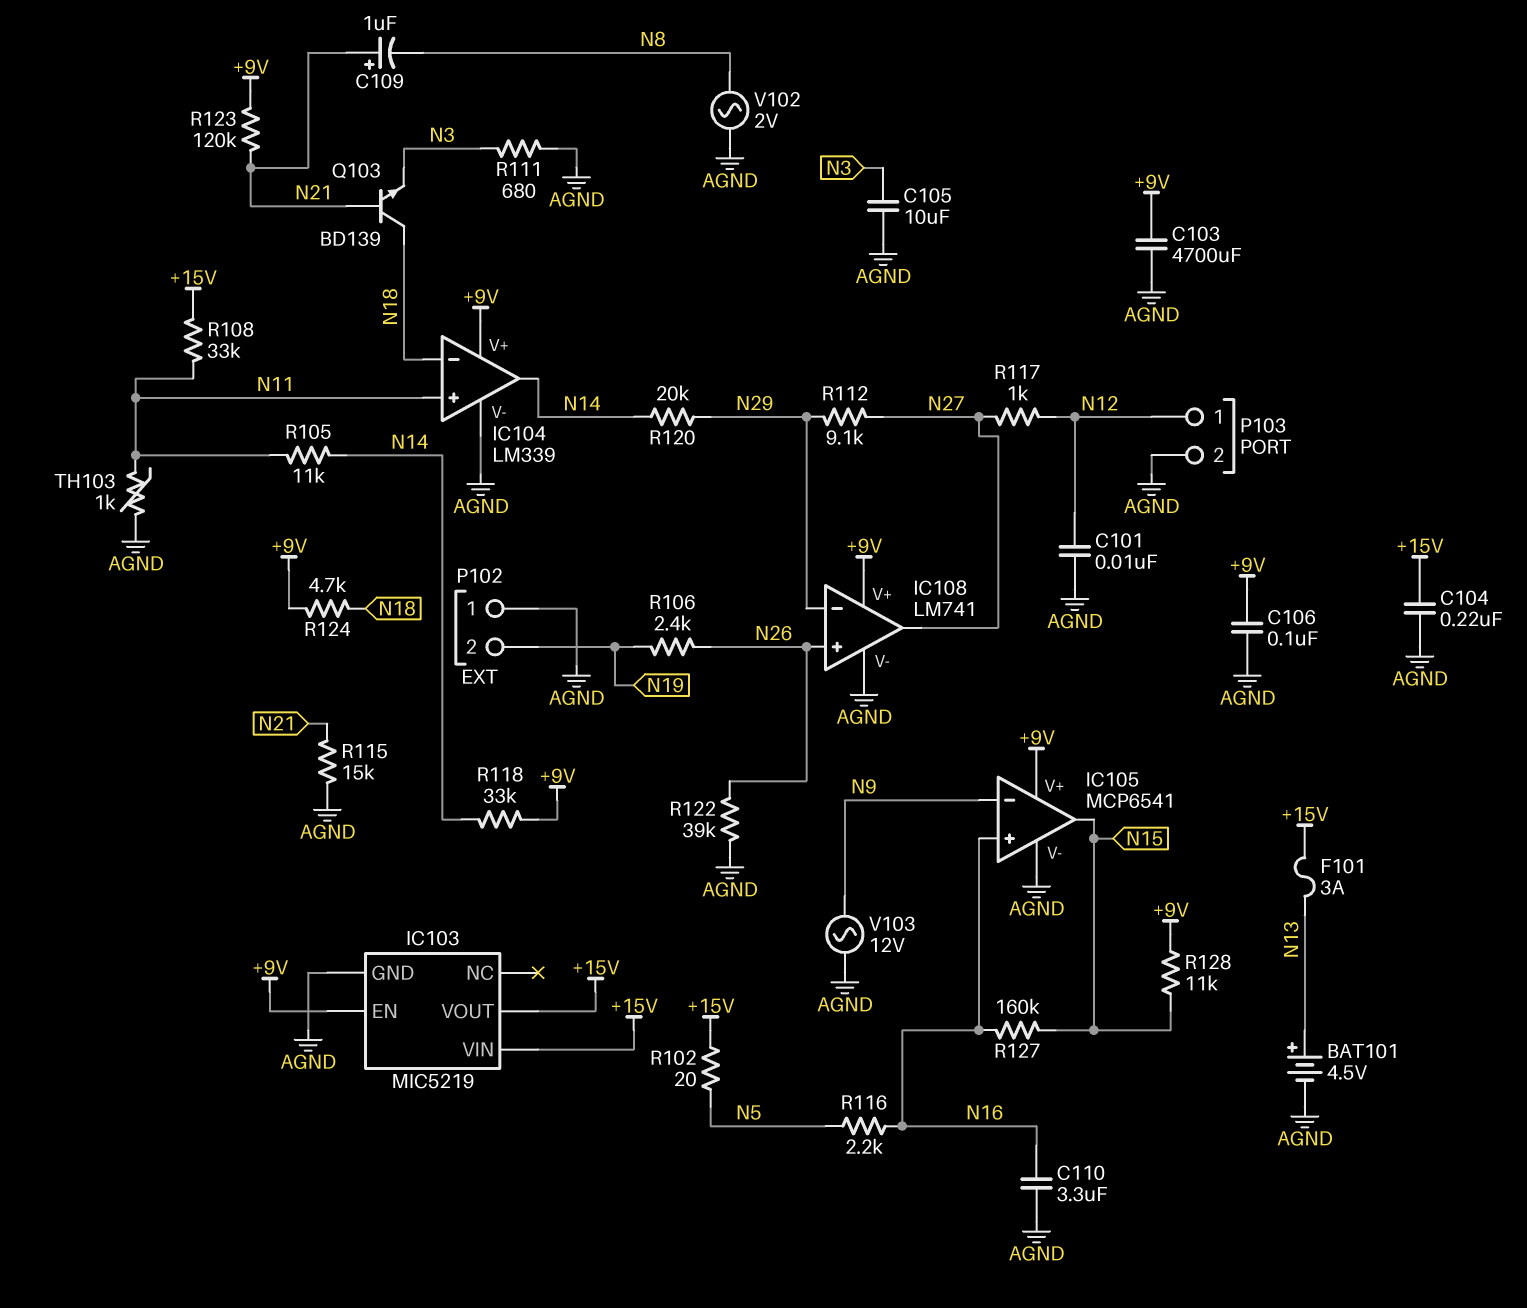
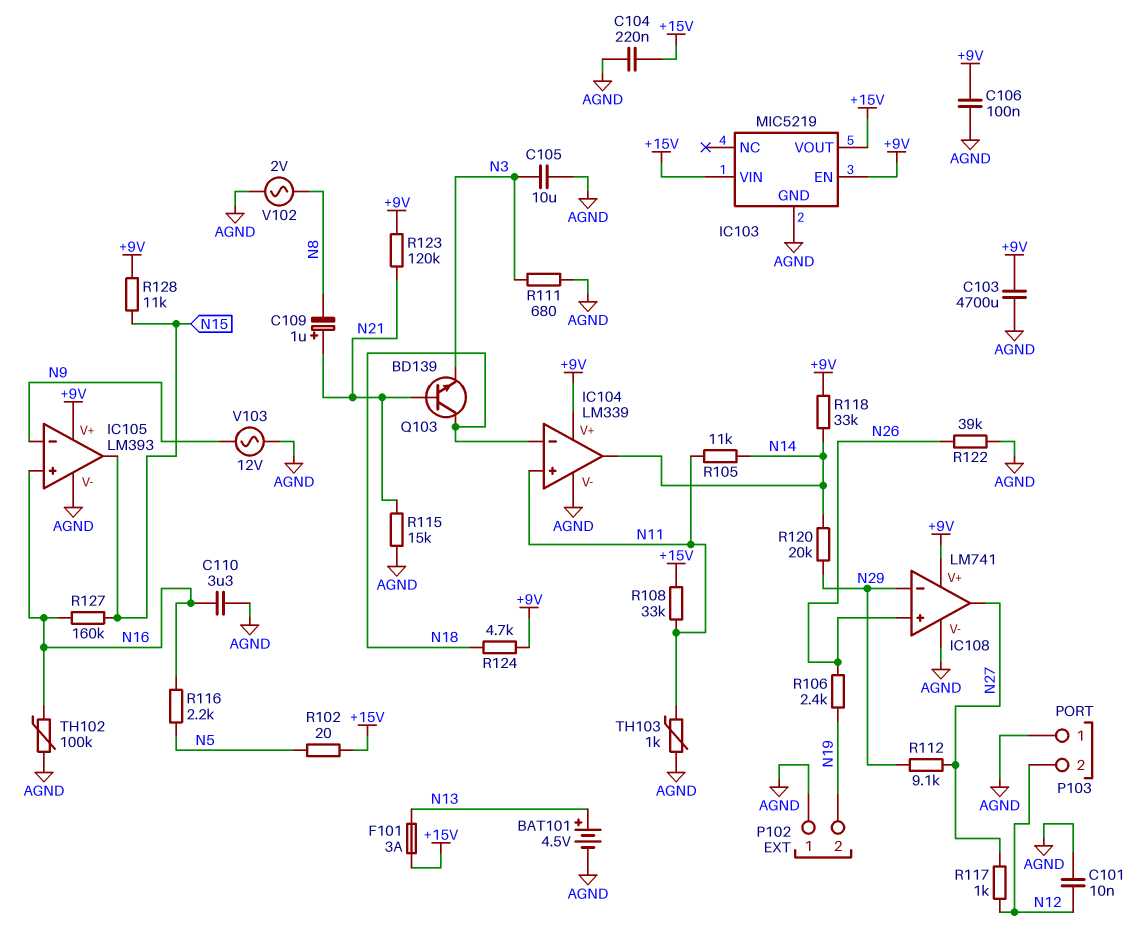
IC105: MCP6541 -> LM393
P103 pin 1: N12 -> AGND
P103 pin 2: AGND -> N12
TH102: none -> 100k (AGND, N16)

